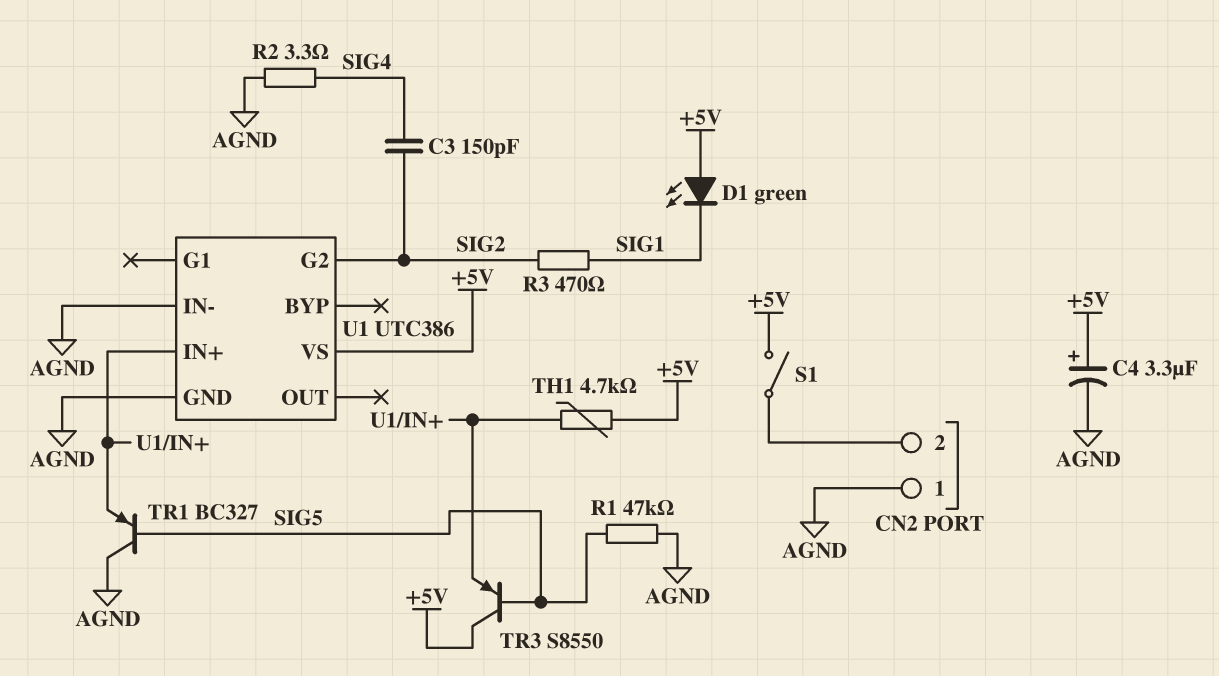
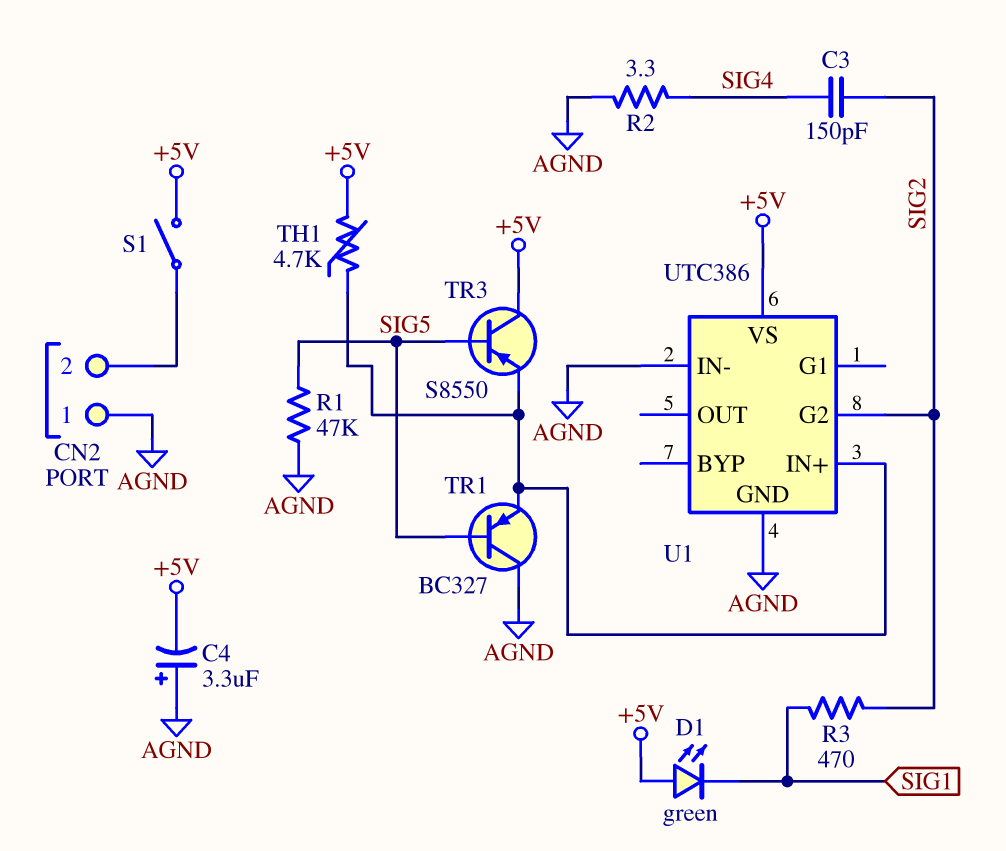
C4: 3.3uF (plus +5V, minus AGND) -> 3.3uF (plus AGND, minus +5V)

